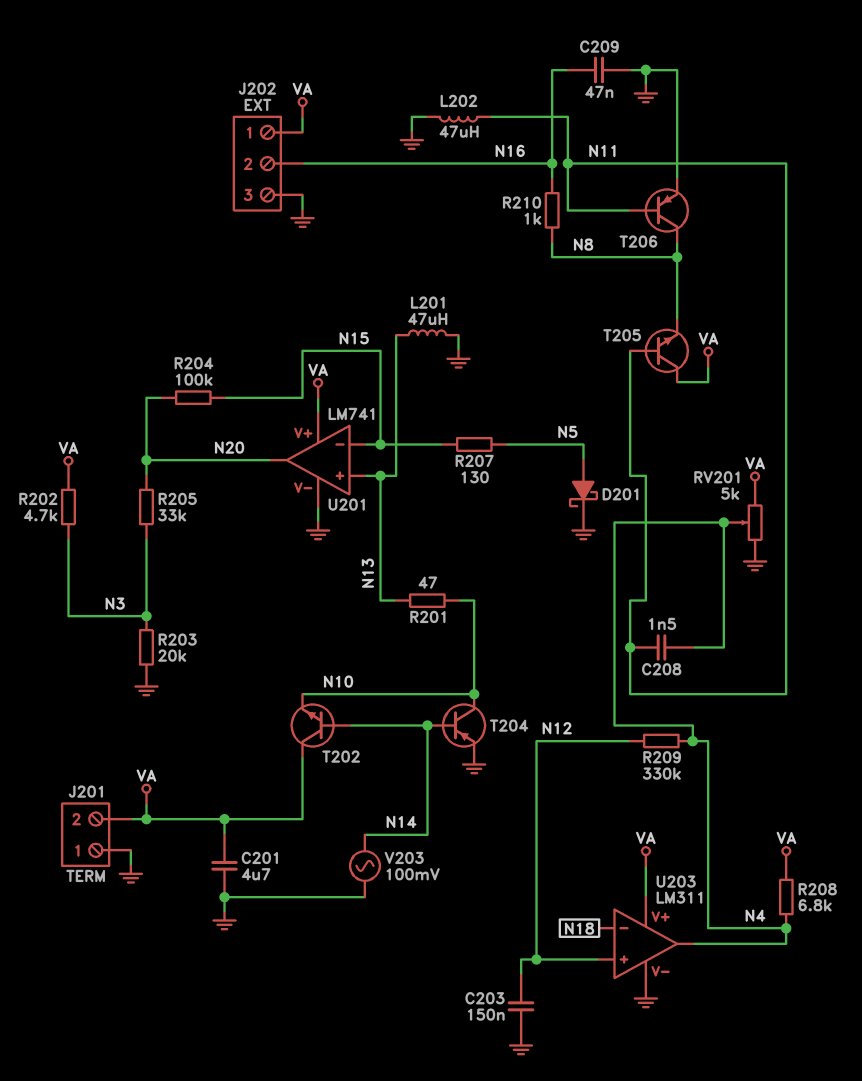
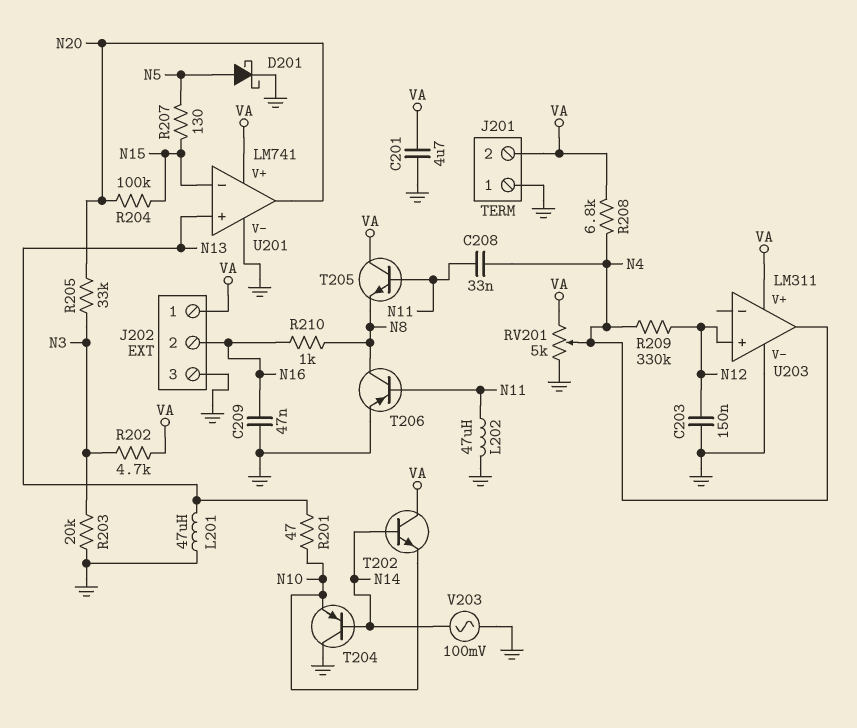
C208: 1.5nF (N4, N11) -> 33nF (N4, N11)
T204: PNP (B N14, C N10, E GND) -> PNP (B N14, C GND, E N10)
U203 pin in-: N18 -> none

